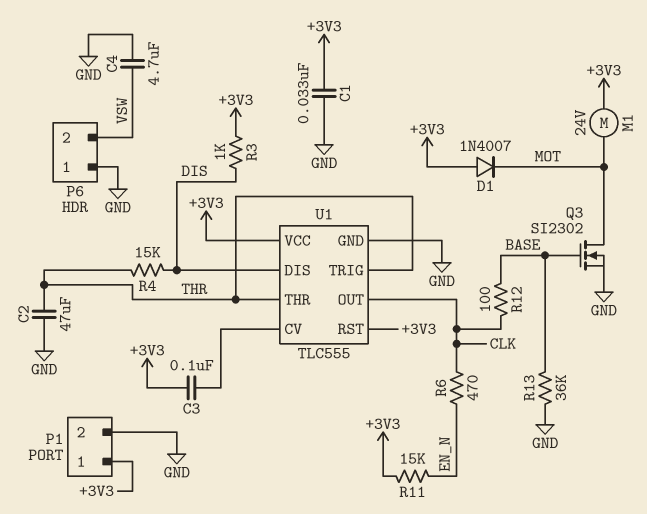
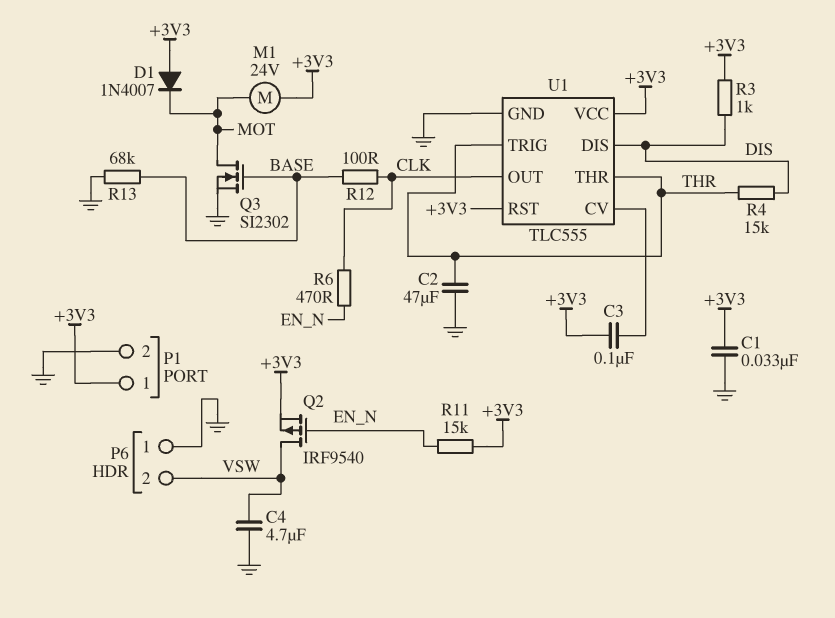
Q2: none -> PMOS IRF9540 (G EN_N, D VSW, S +3V3)
R13: 36k (BASE, GND) -> 68k (BASE, GND)

